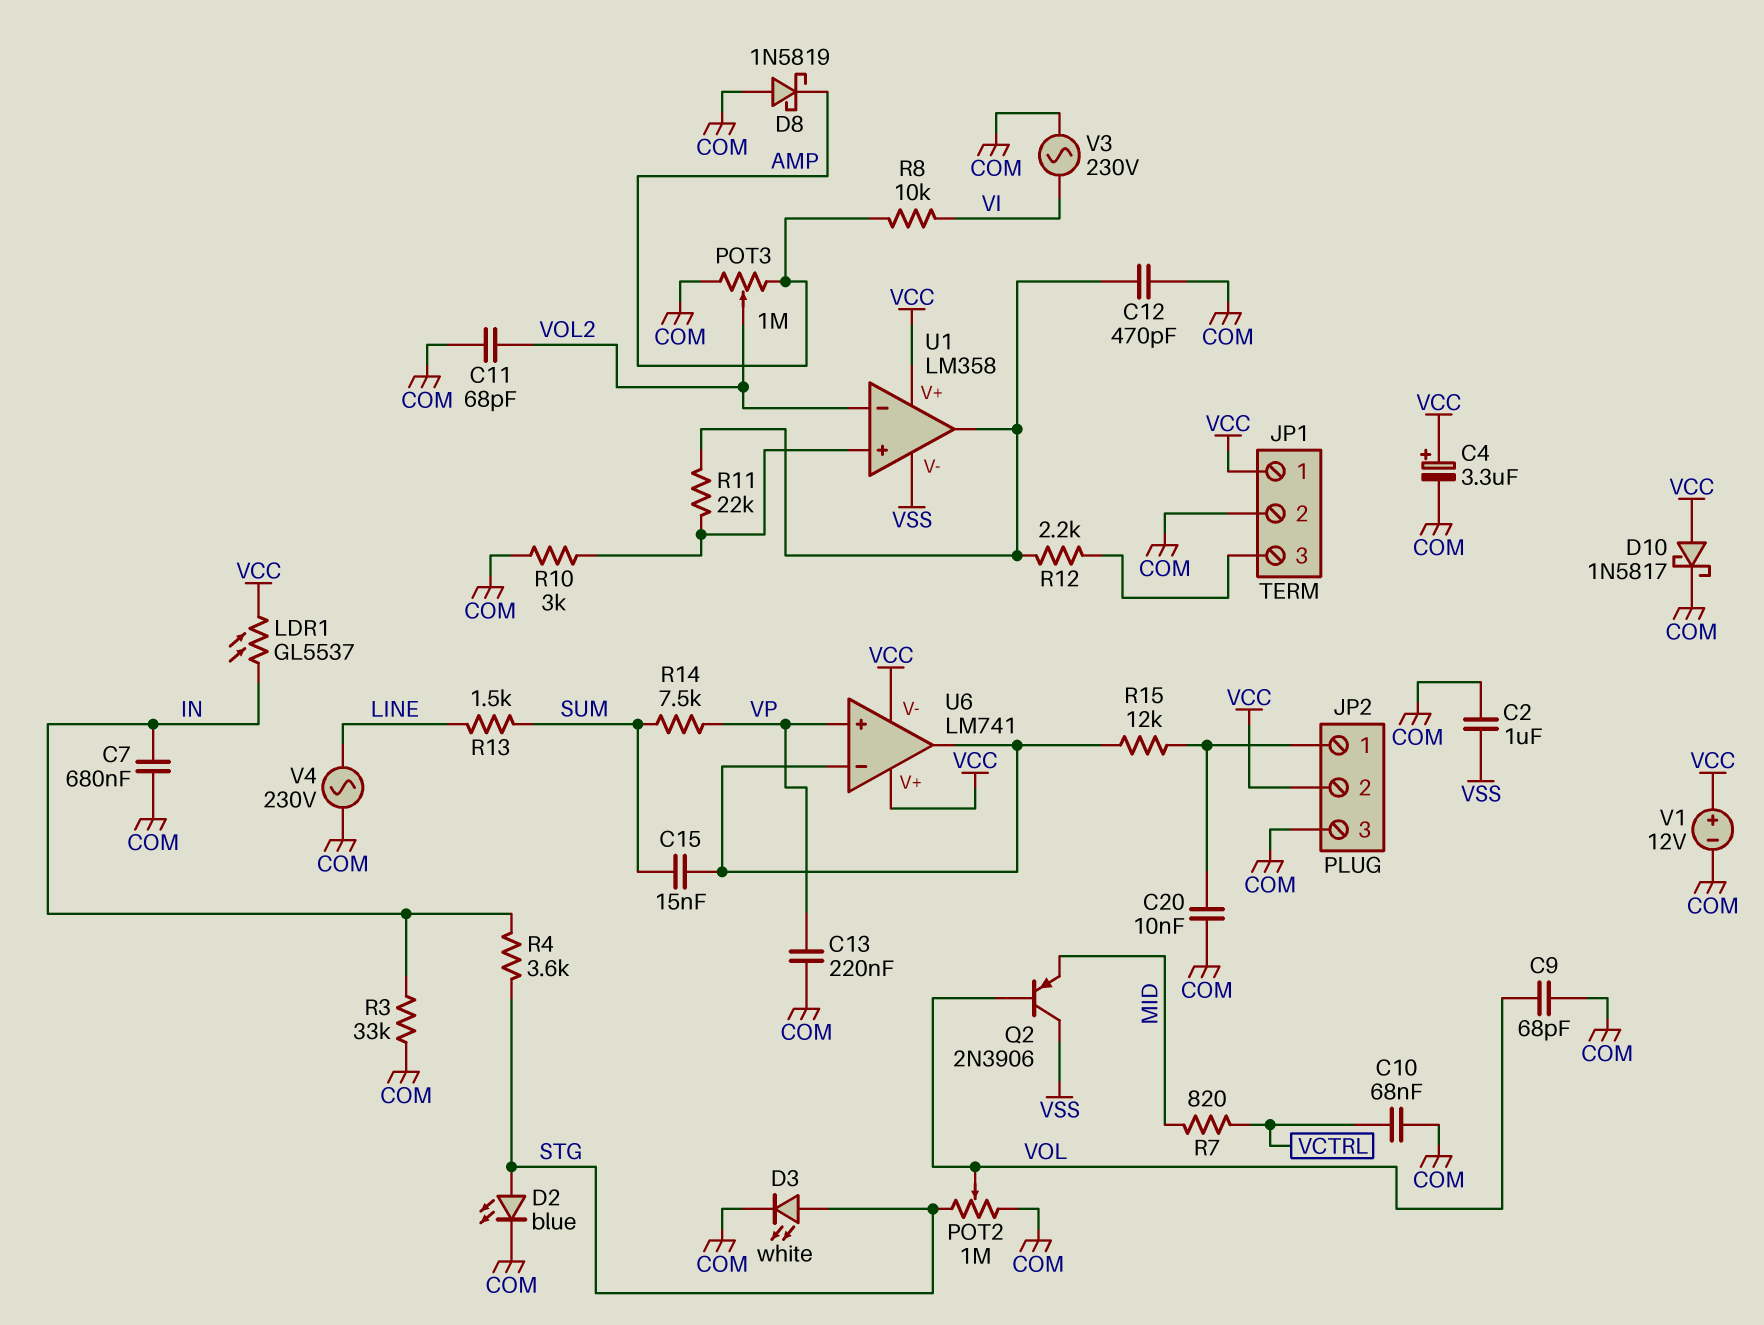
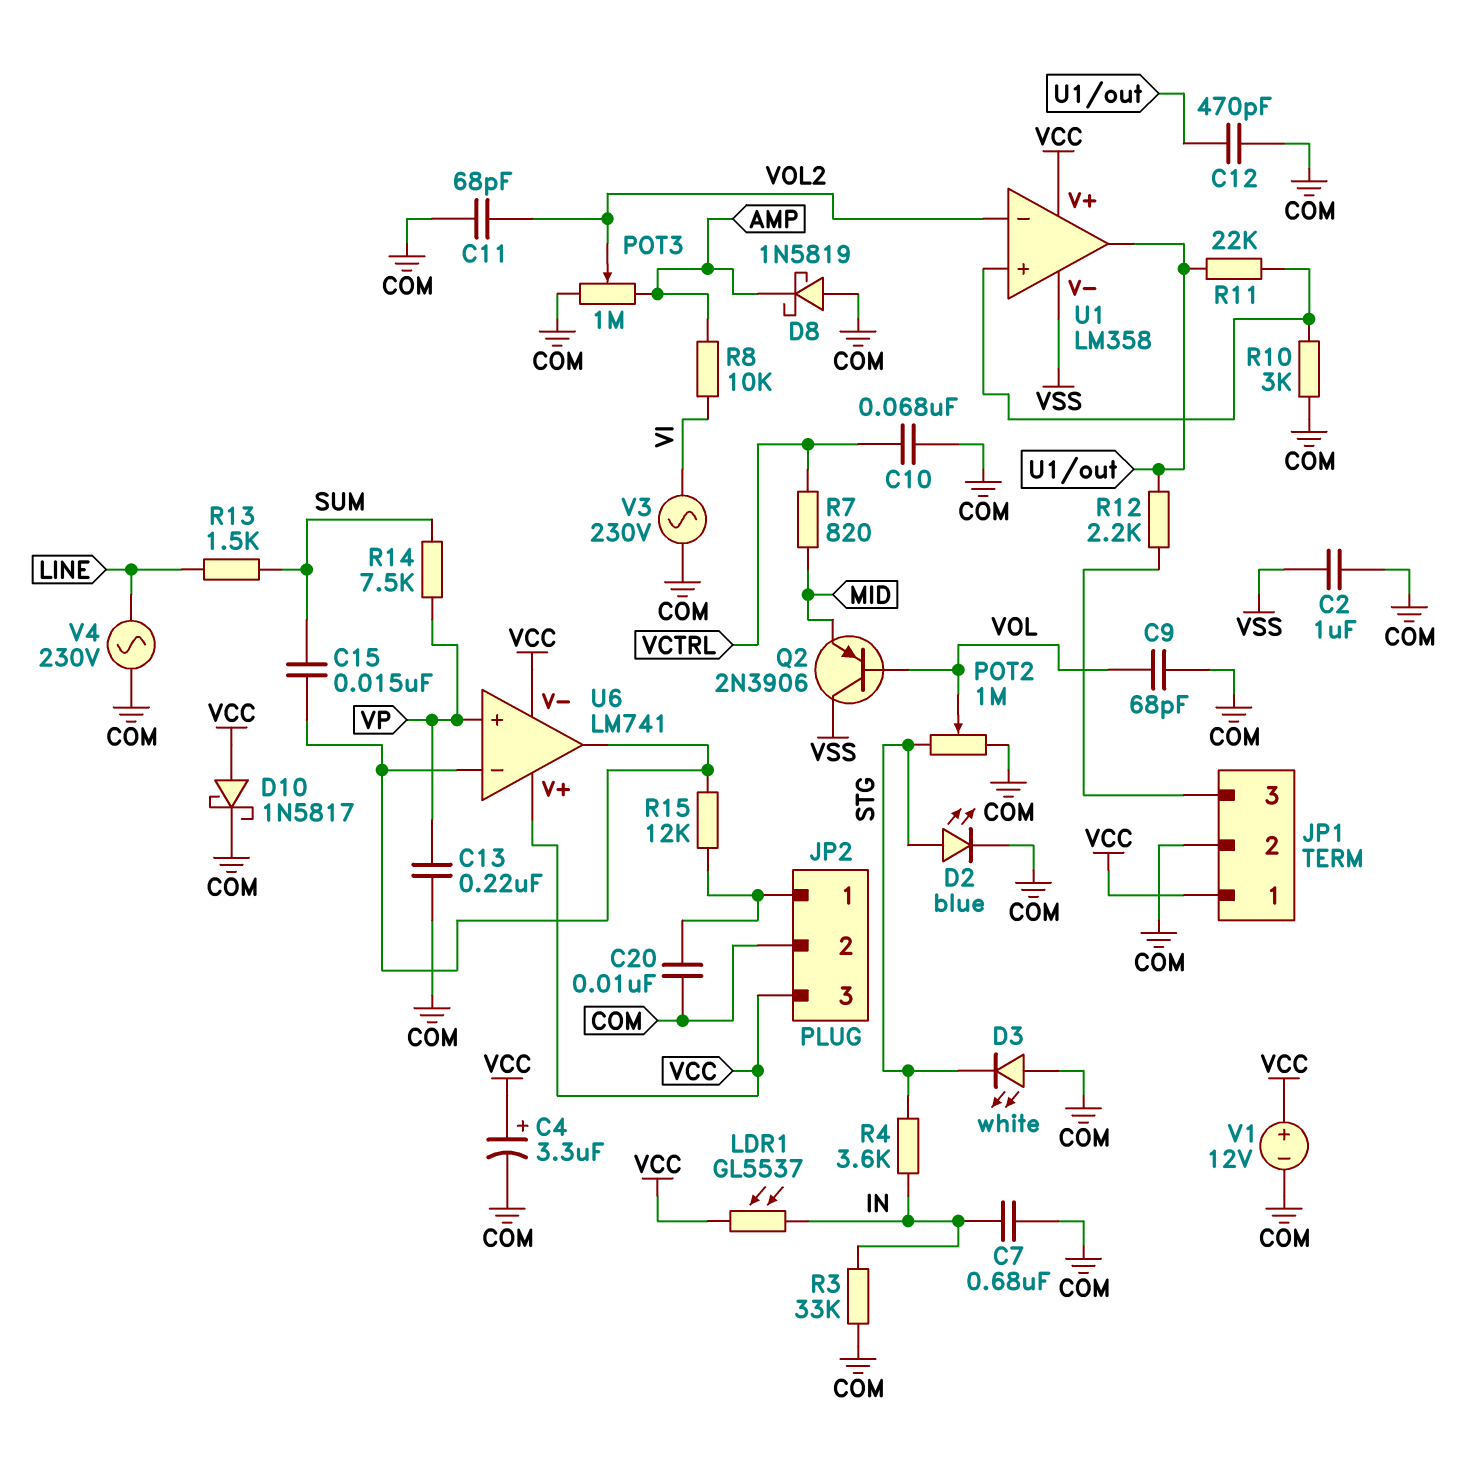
D3: LED white (A STG, K COM) -> LED white (A COM, K STG)
JP2 pin 2: VCC -> COM
JP2 pin 3: COM -> VCC

